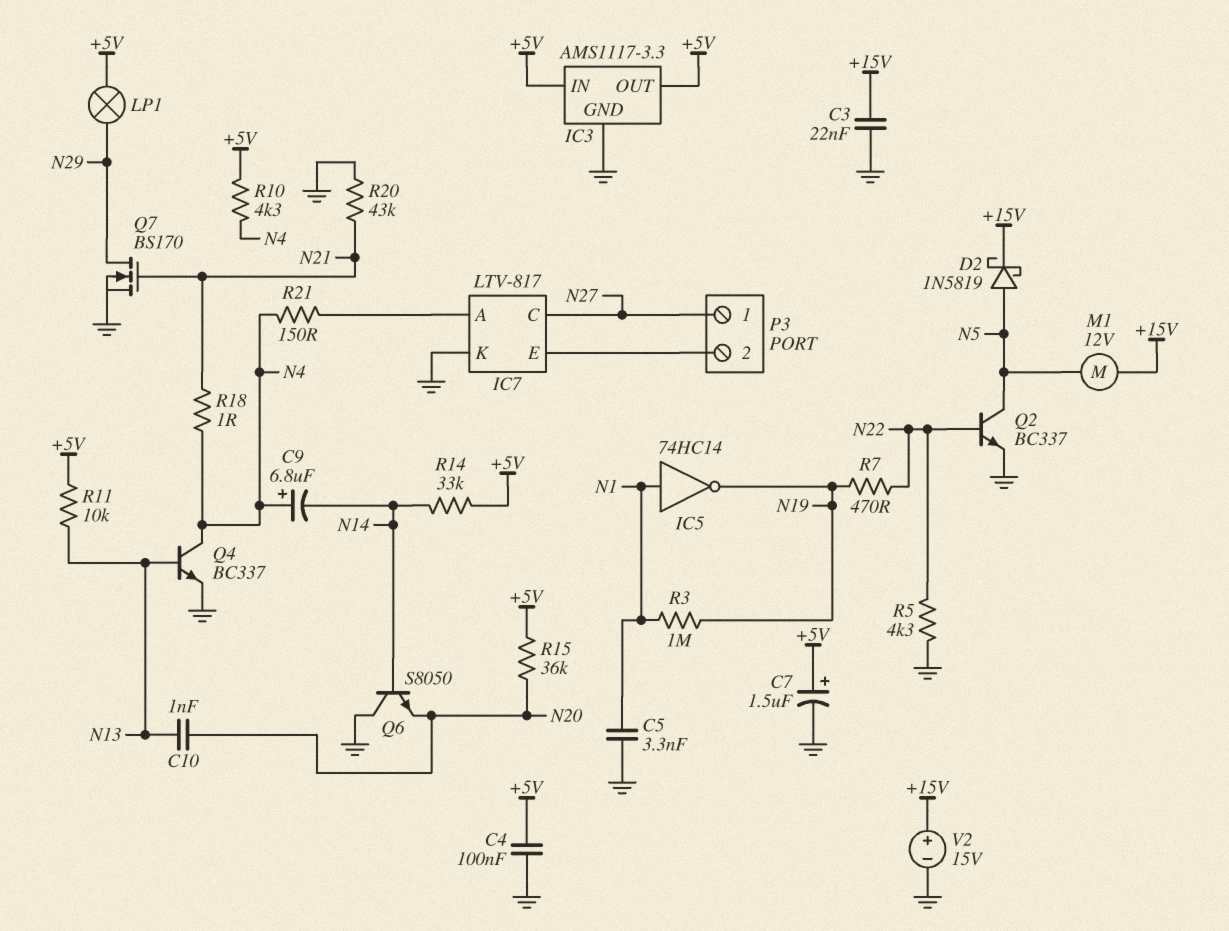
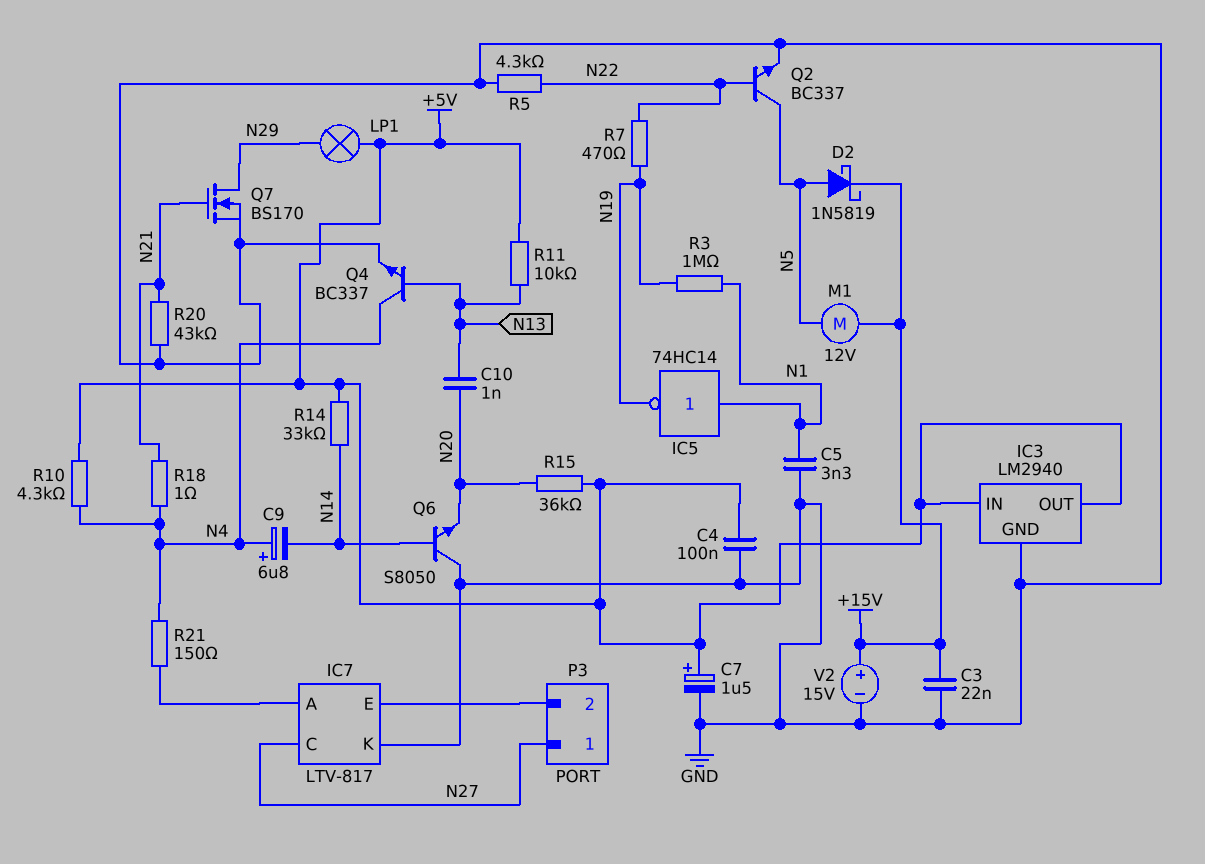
IC3: AMS1117-3.3 -> LM2940

